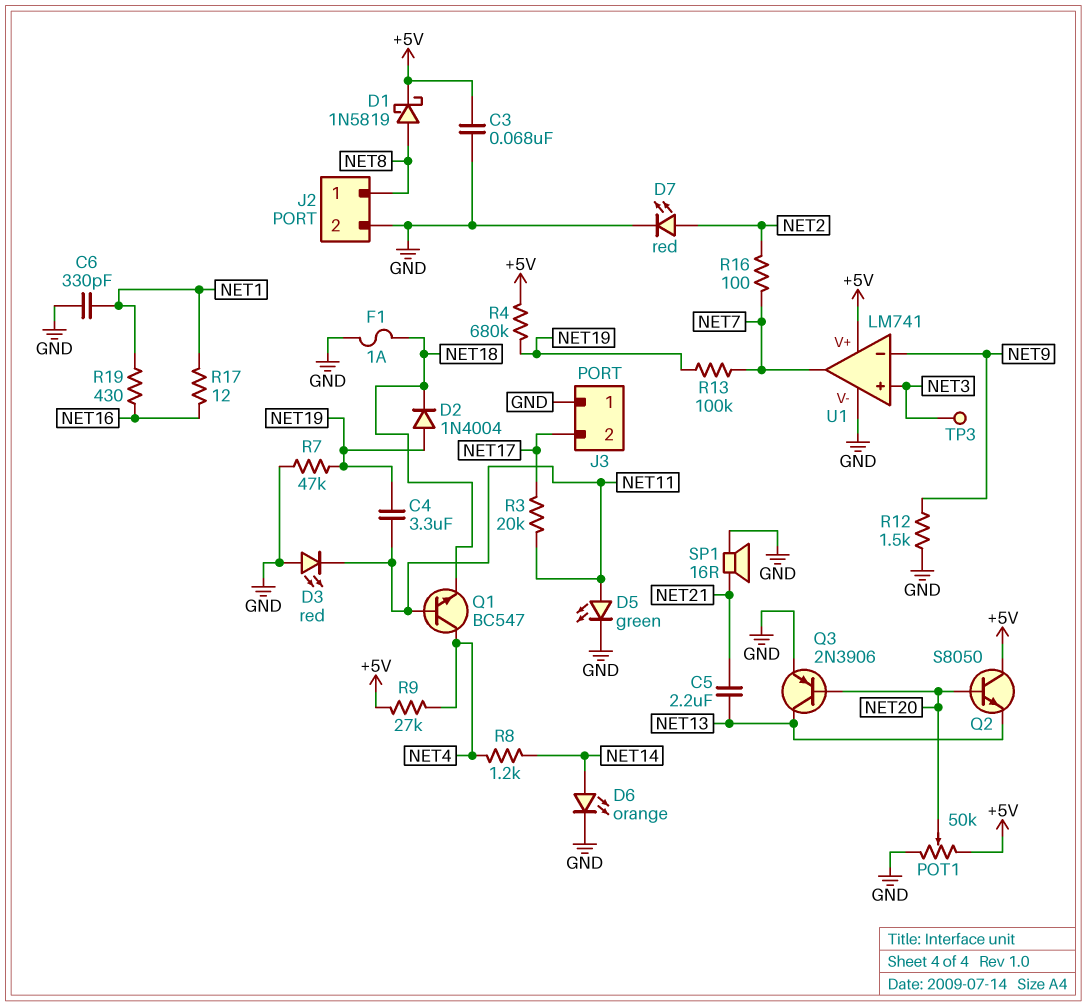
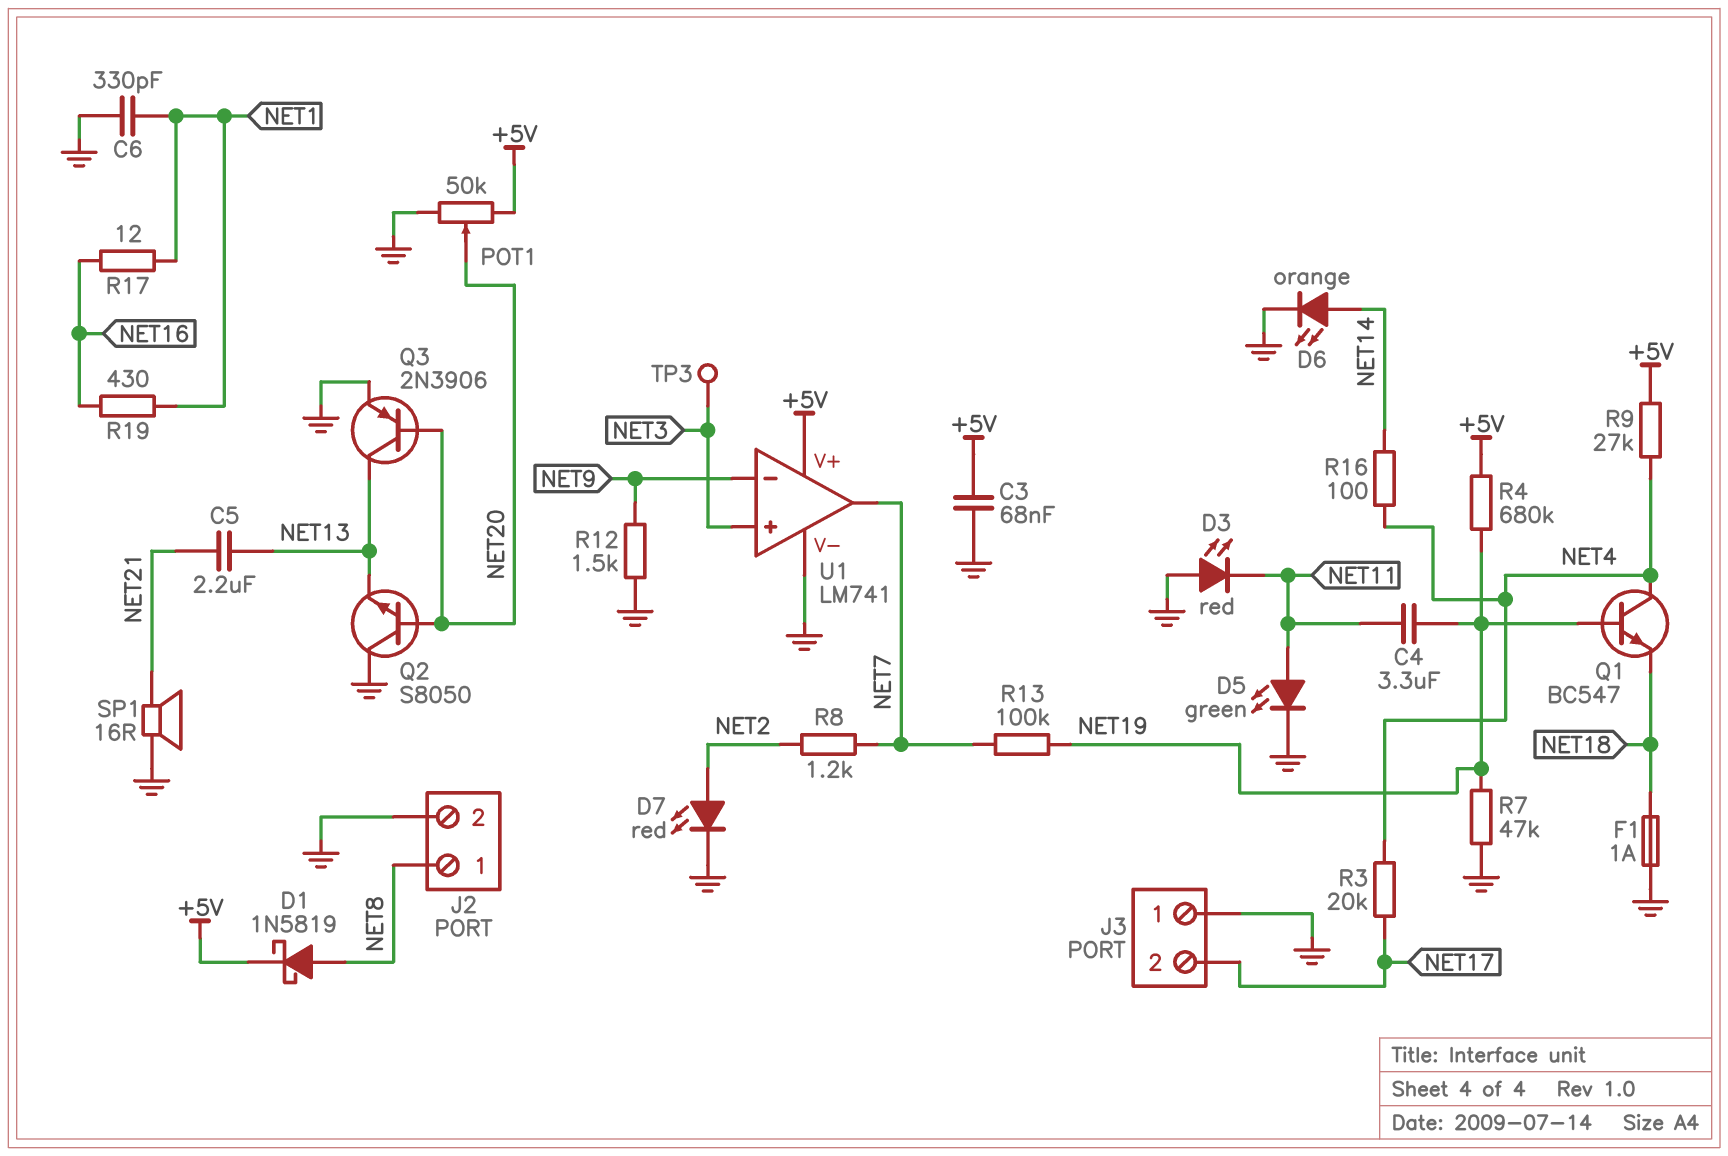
D2: diode 1N4004 (A NET19, K NET18) -> none
Q1: NPN BC547 (B NET11, C NET4, E NET18) -> NPN BC547 (B NET19, C NET4, E NET18)
Q2: NPN S8050 (B NET20, C +5V, E NET13) -> NPN S8050 (B NET20, C GND, E NET13)
R3: 20k (NET11, NET17) -> 20k (NET4, NET17)
R8: 1.2k (NET4, NET14) -> 1.2k (NET2, NET7)
R16: 100 (NET2, NET7) -> 100 (NET4, NET14)

